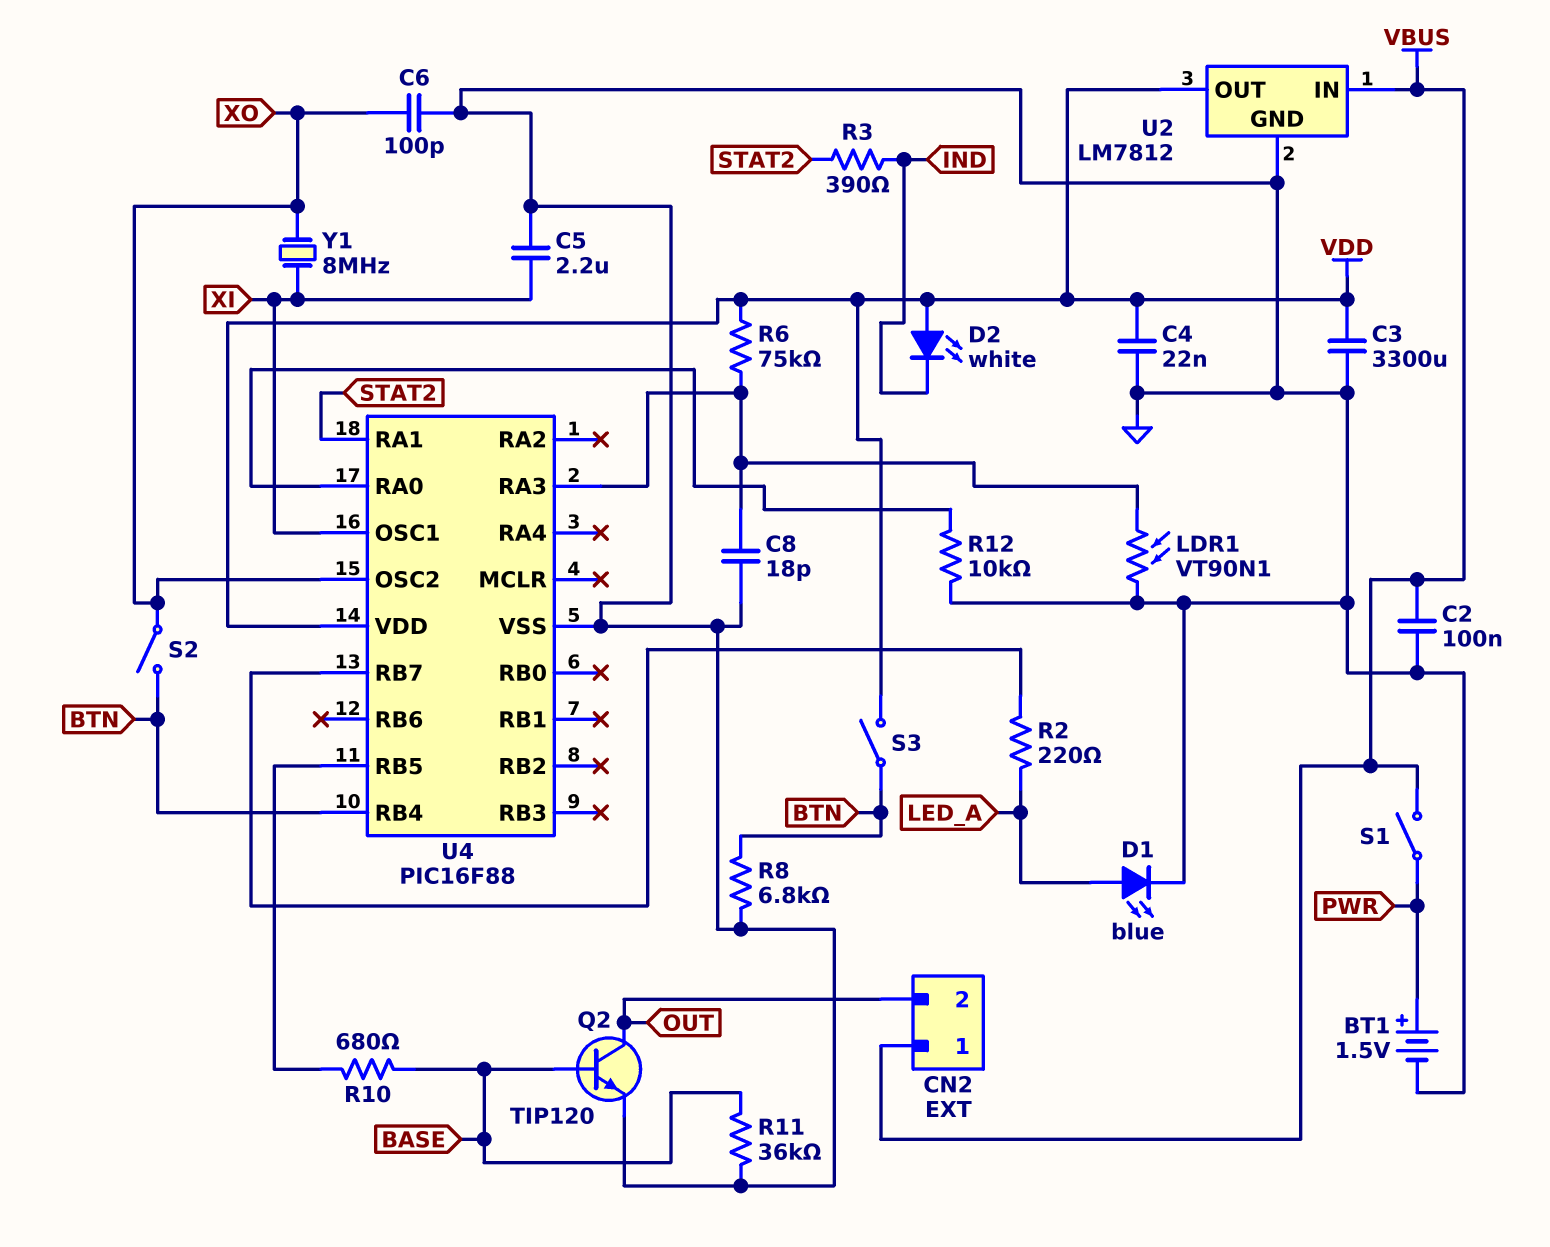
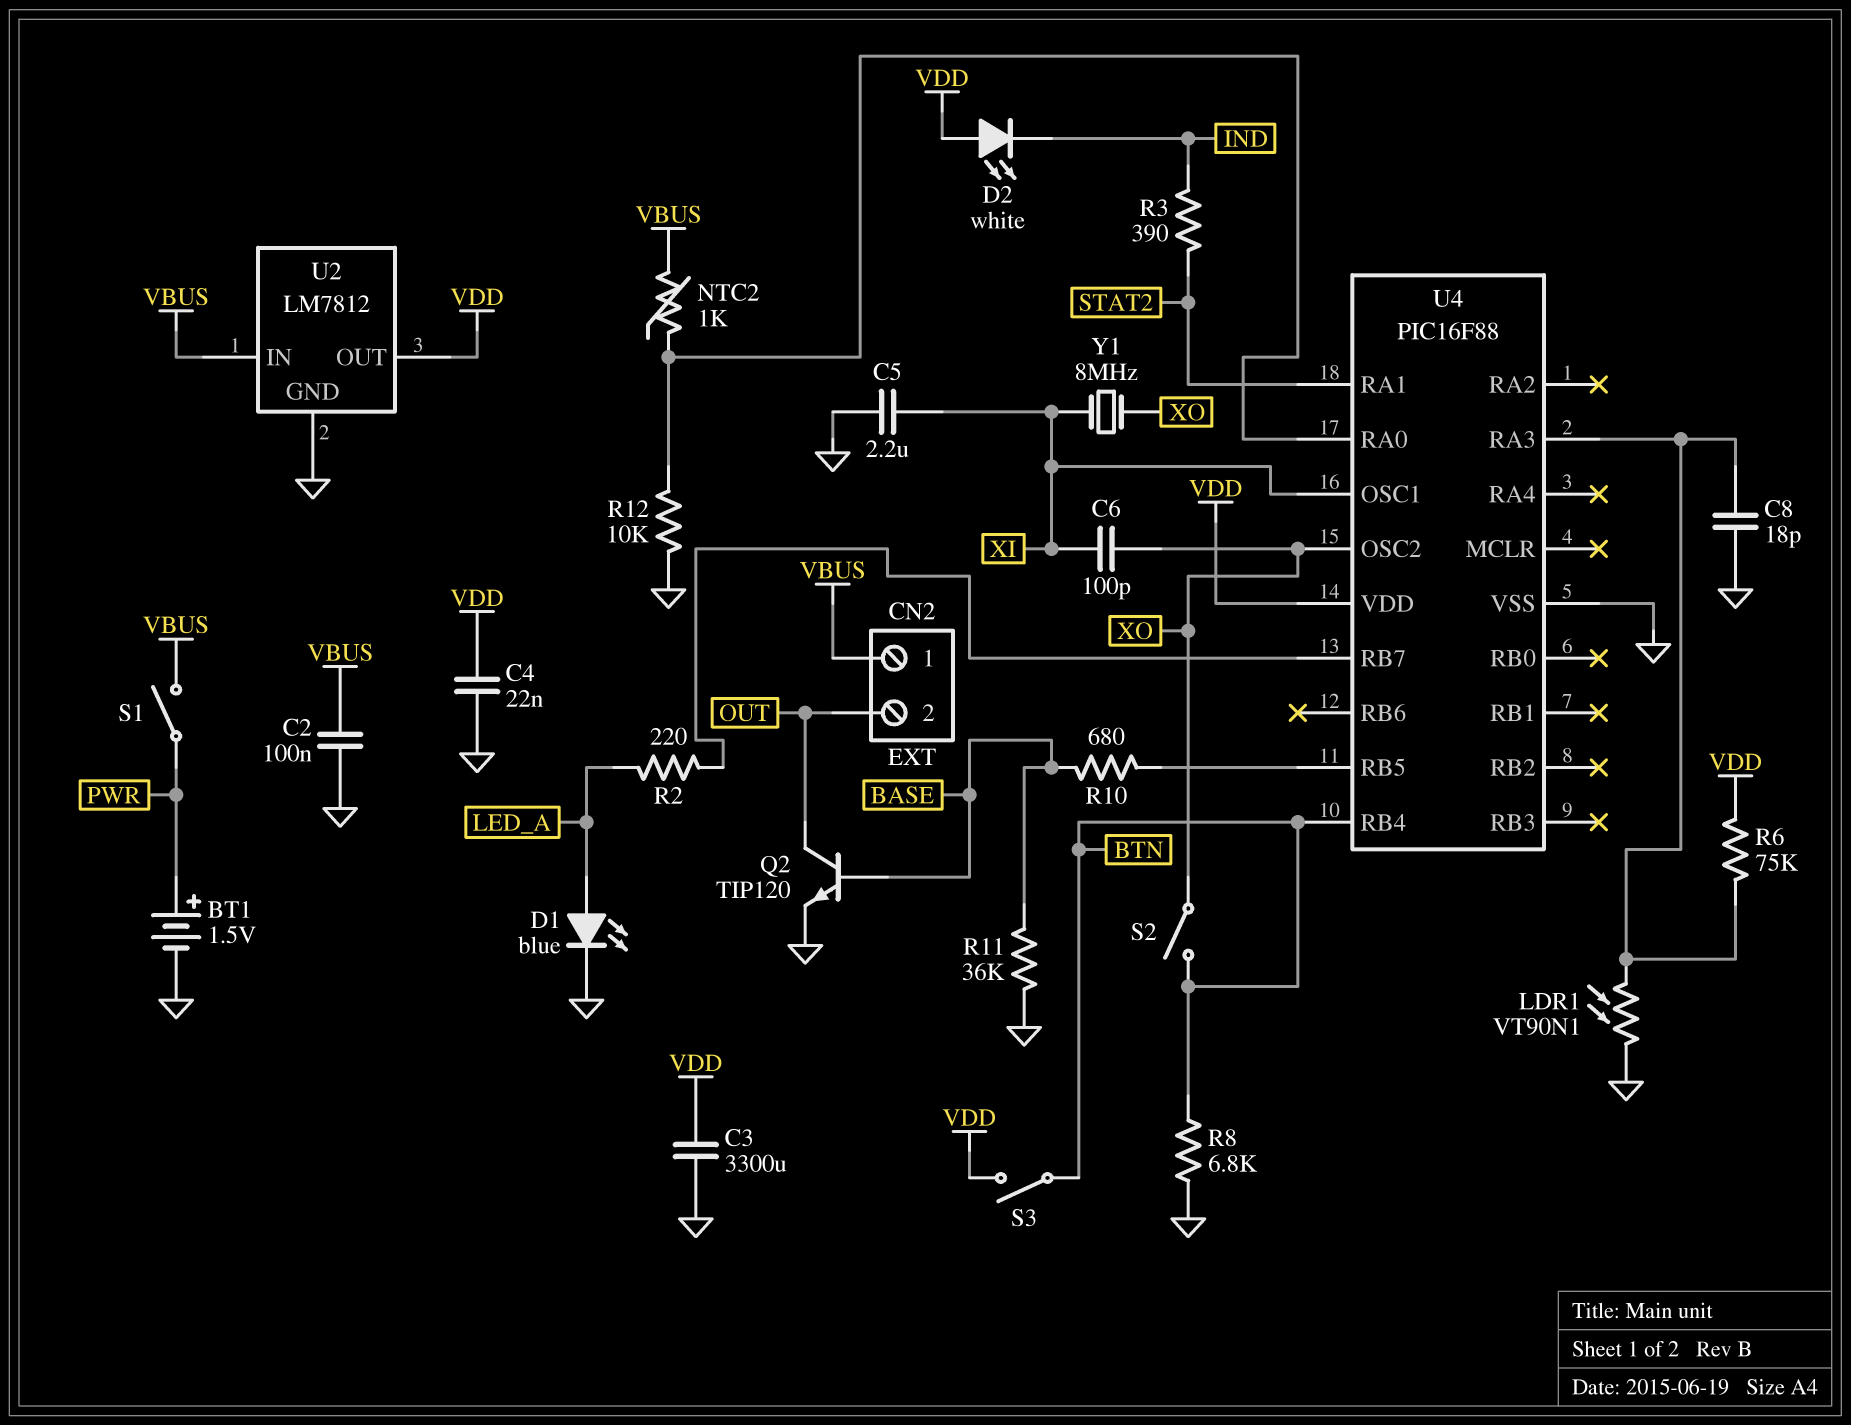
C6: 100pF (GND, XO) -> 100pF (XI, XO)
NTC2: none -> 1k (U4/RA0, VBUS)

